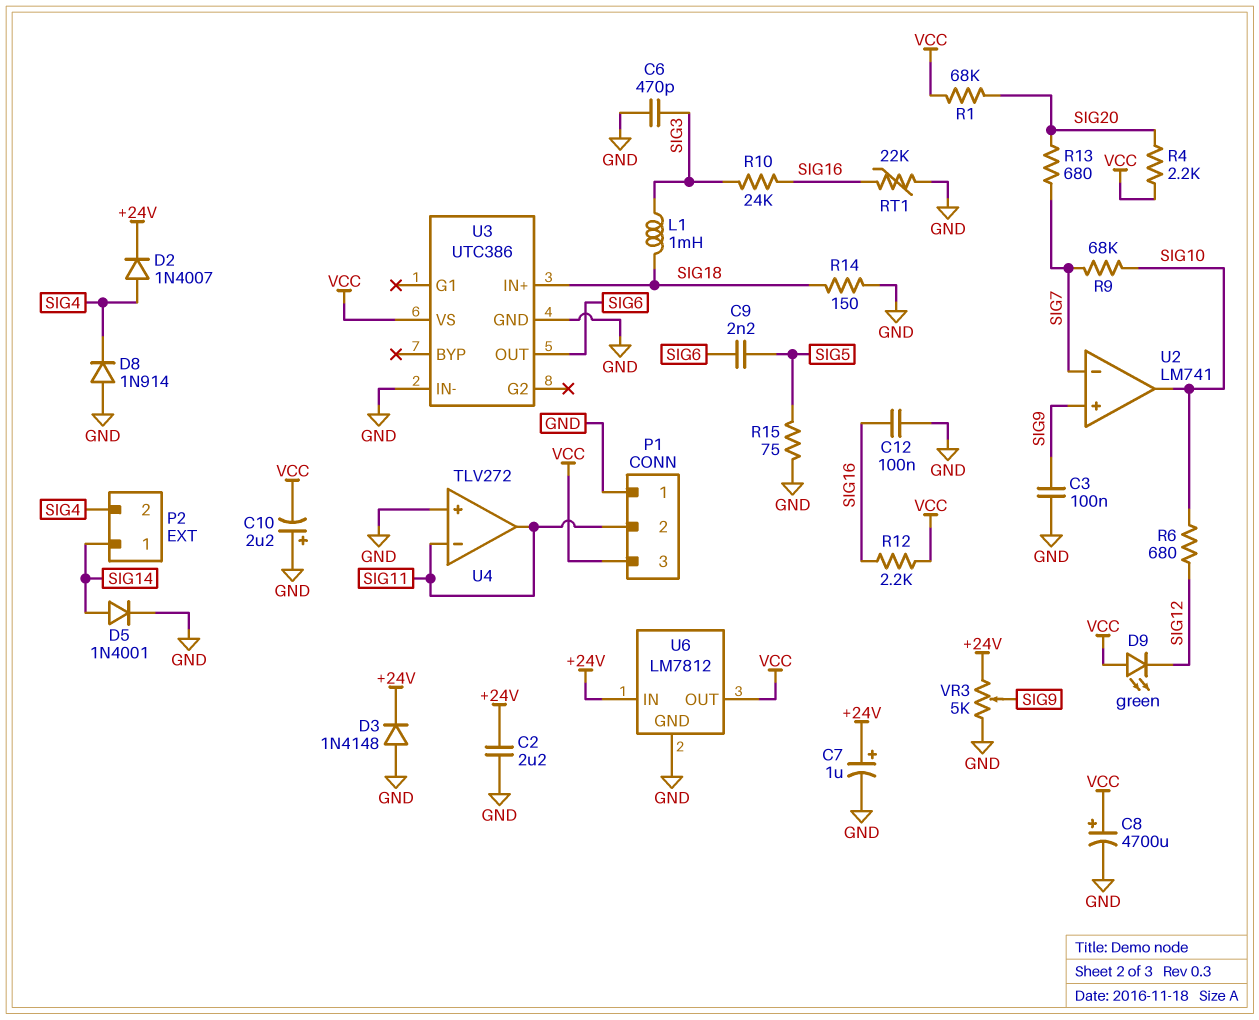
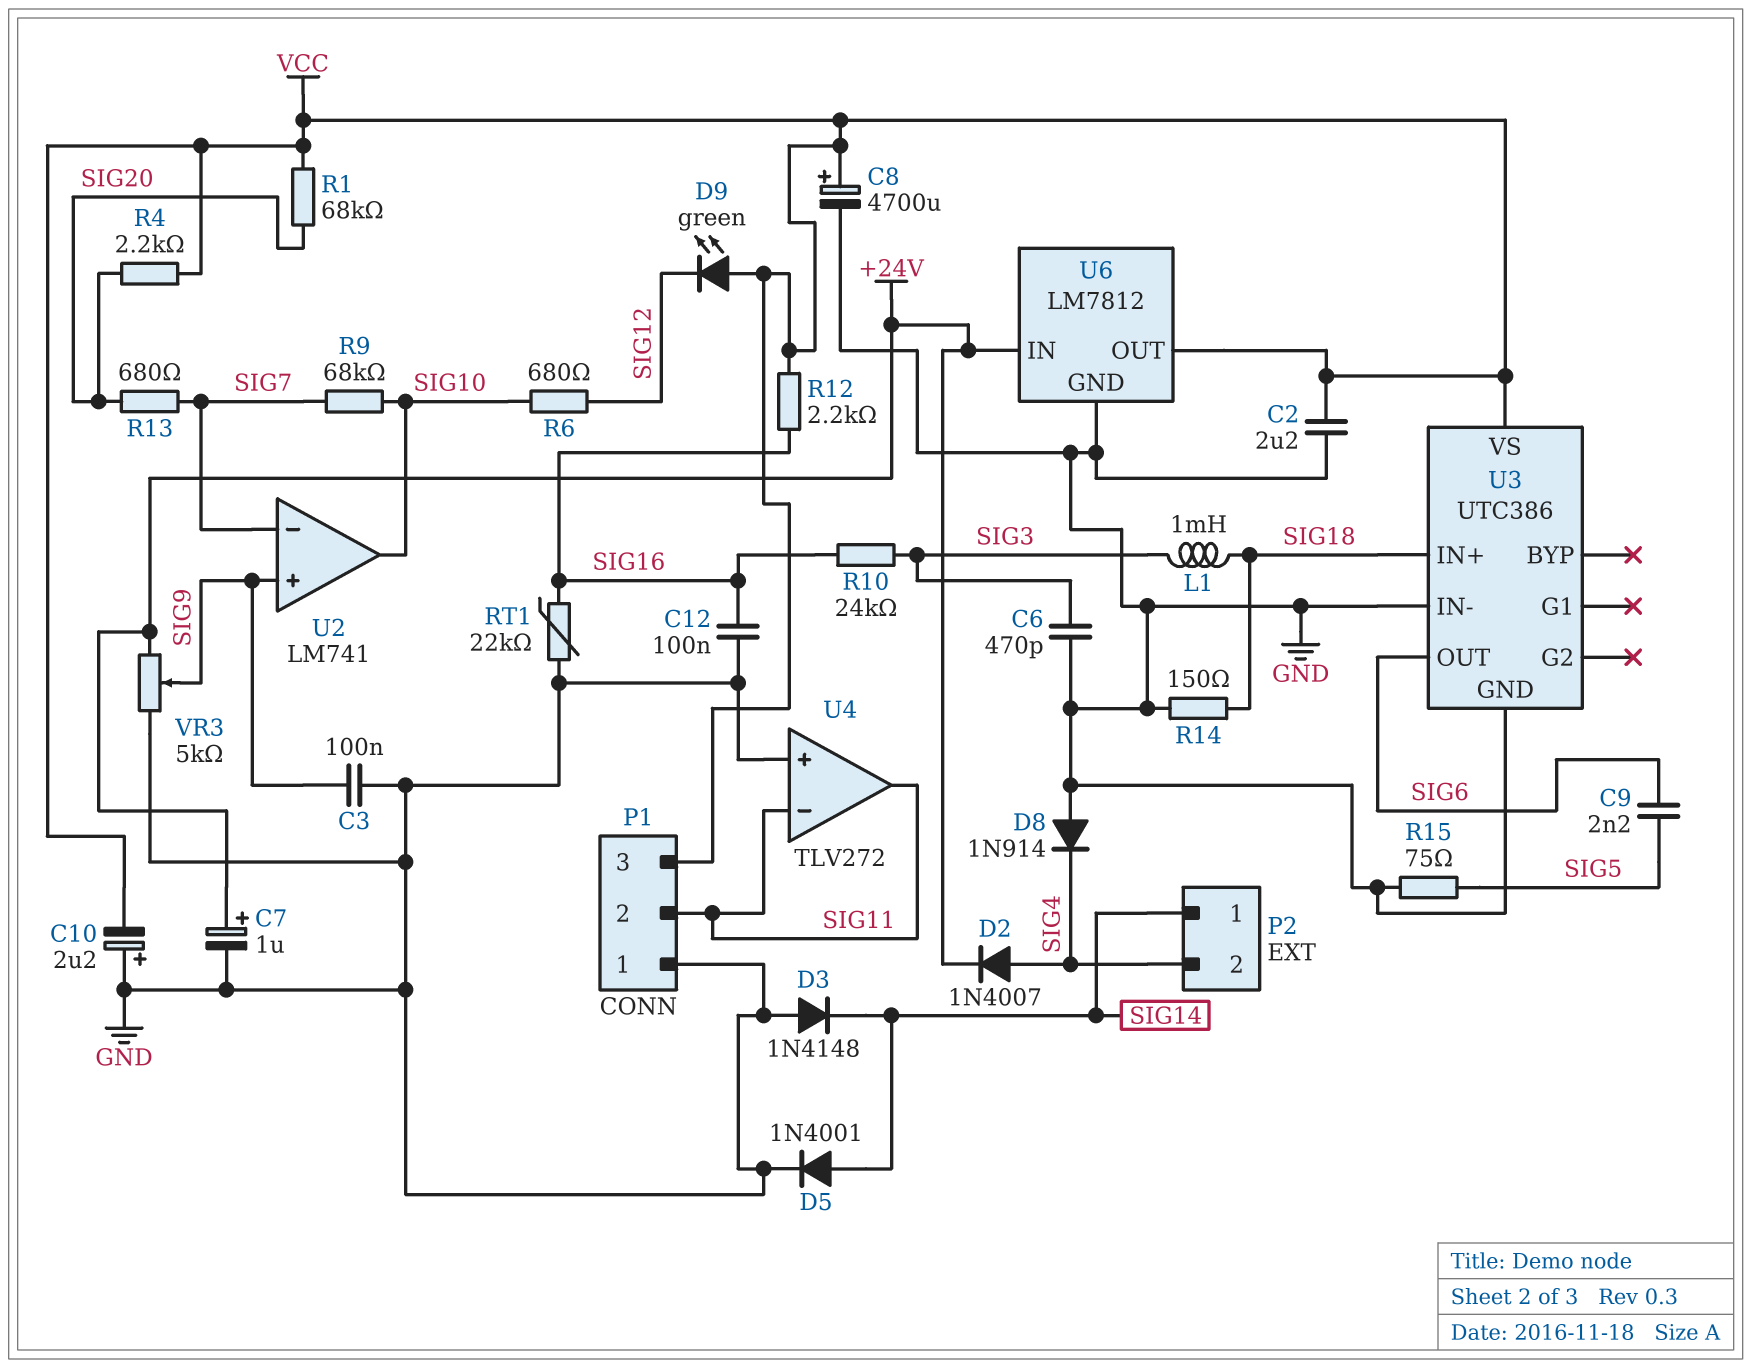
C2: 2.2uF (+24V, GND) -> 2.2uF (GND, VCC)
D3: diode 1N4148 (A GND, K +24V) -> diode 1N4148 (A GND, K SIG14)

